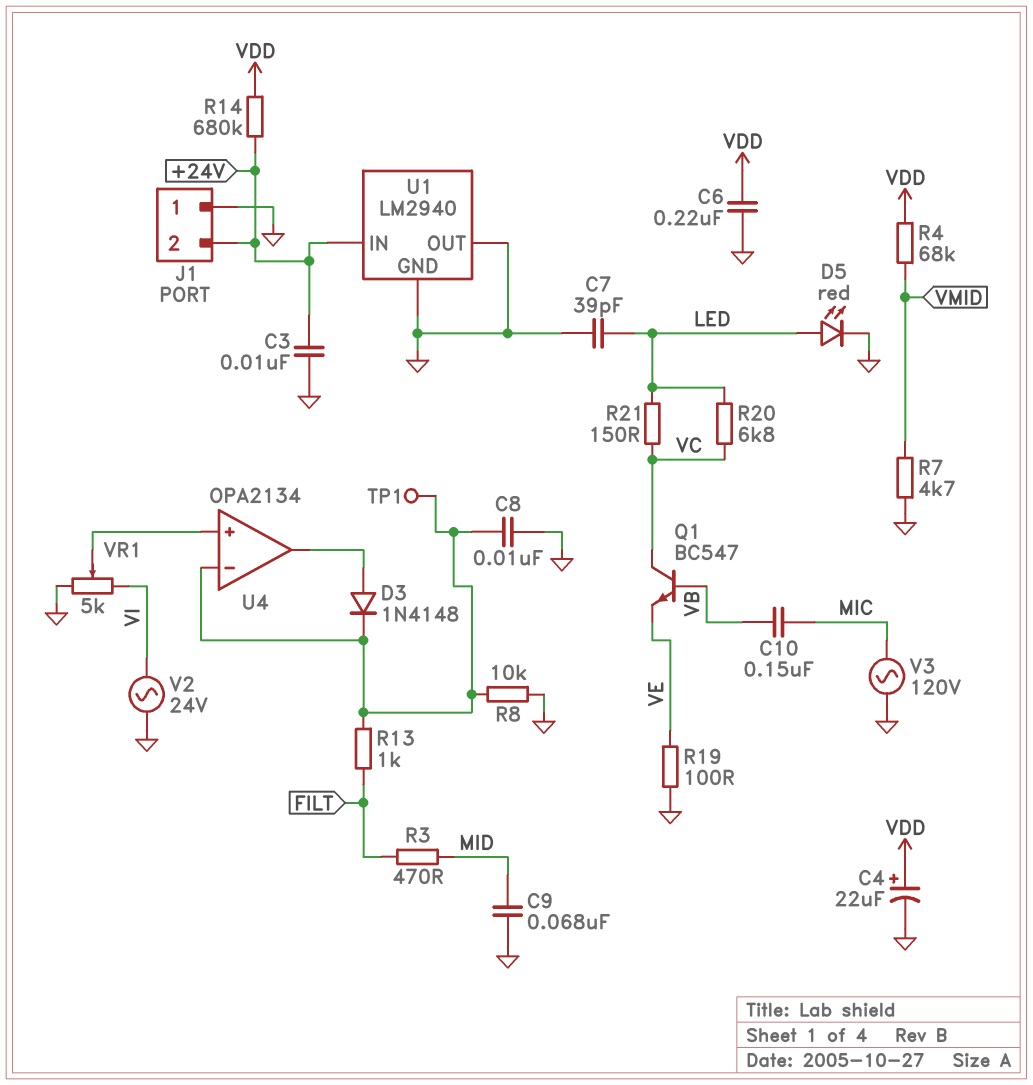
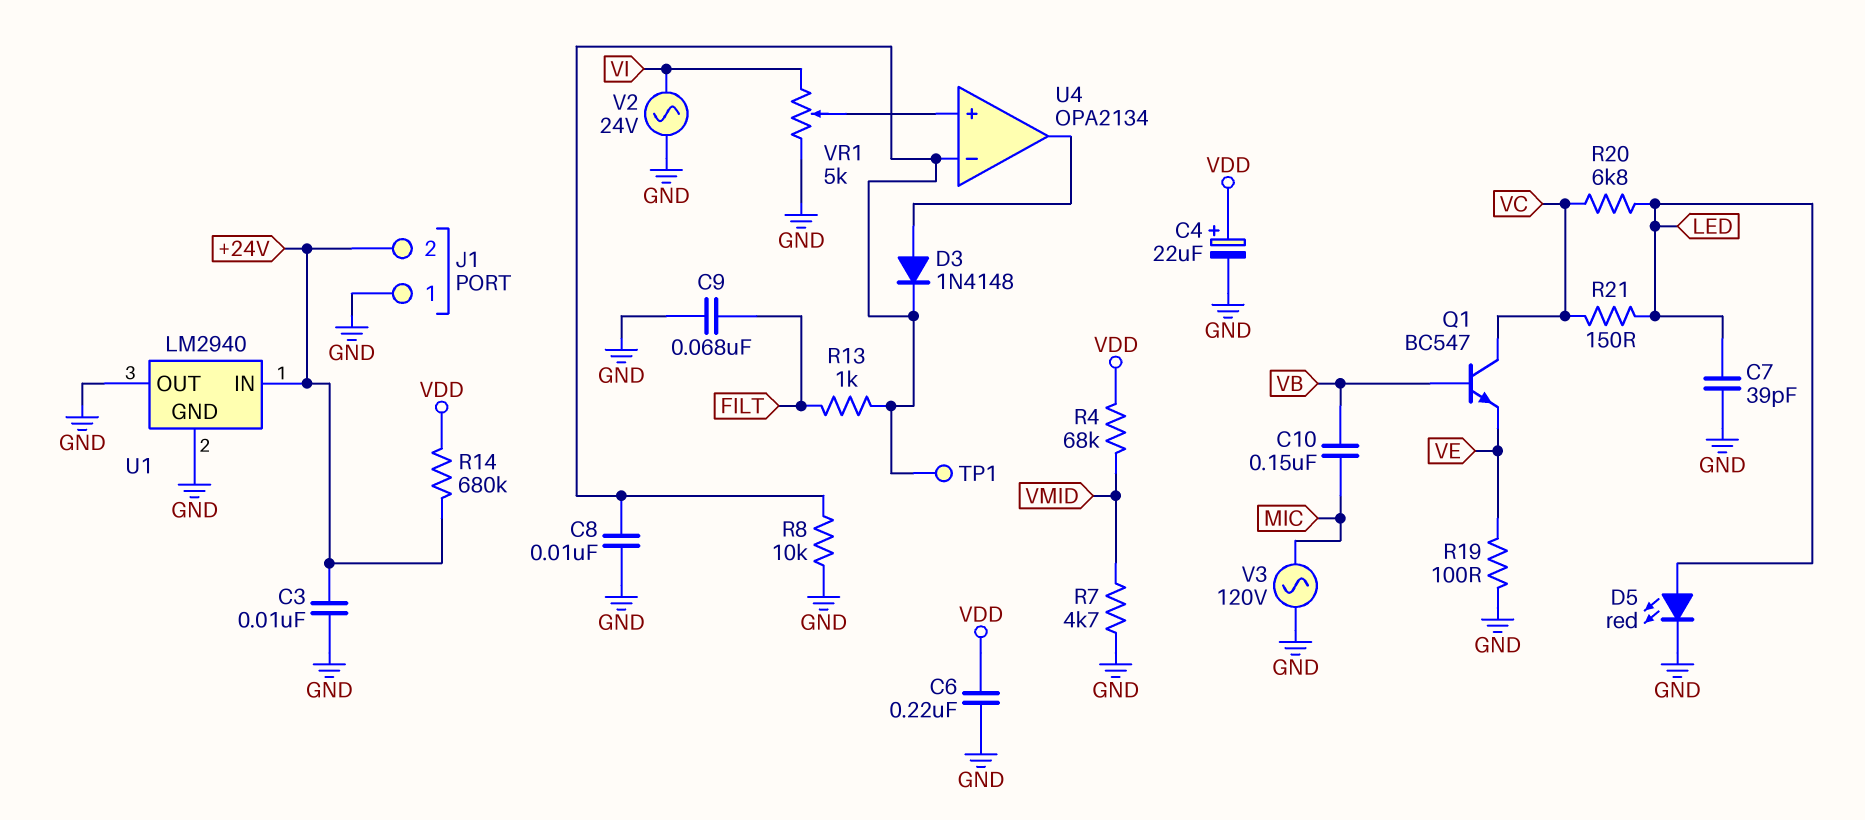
C9: 68nF (GND, MID) -> 68nF (FILT, GND)
R3: 470 (FILT, MID) -> none

